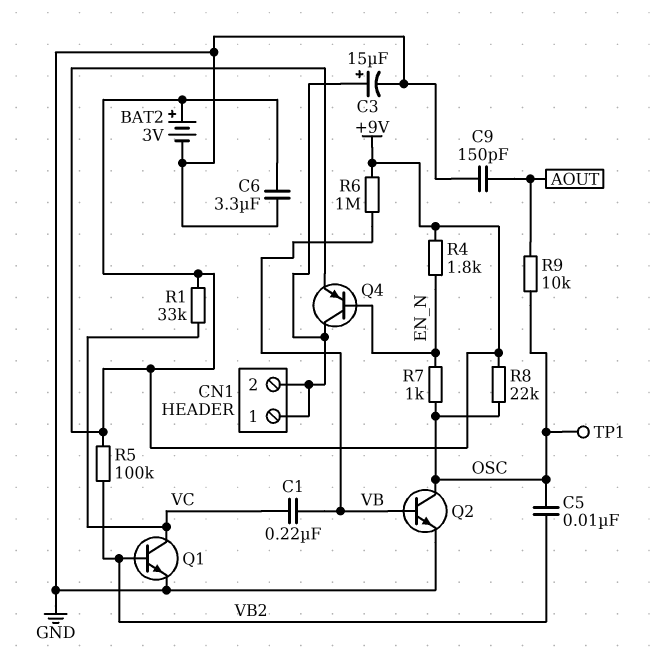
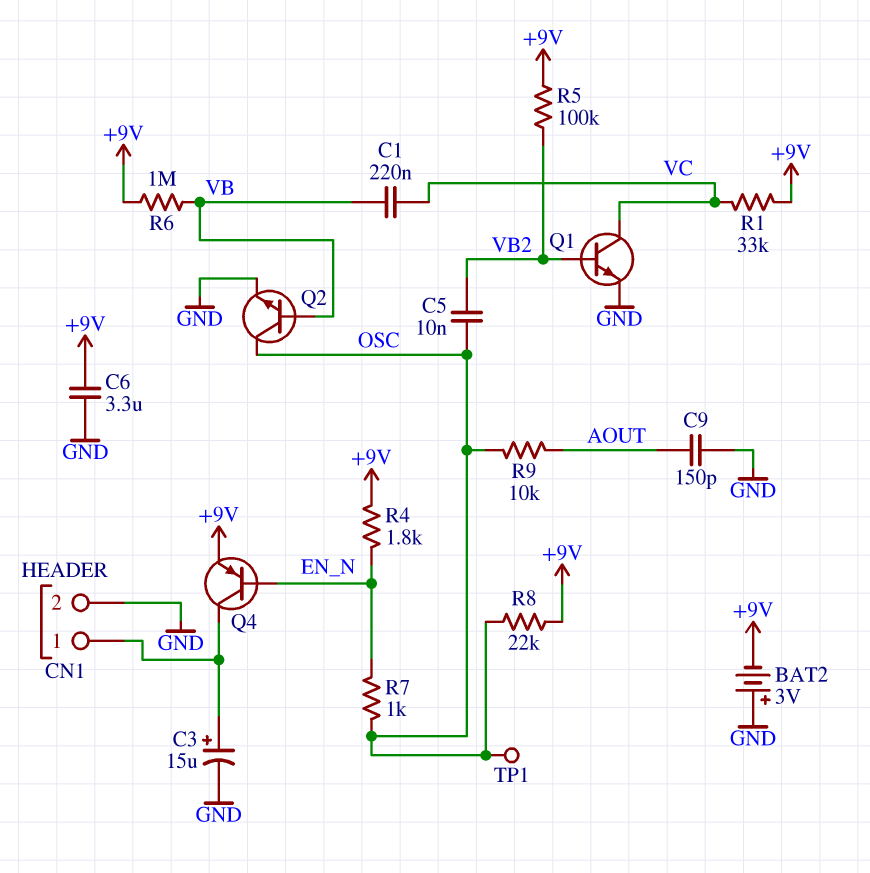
BAT2: 3V (plus +9V, minus GND) -> 3V (plus GND, minus +9V)
CN1 pin 2: CN1/1 -> GND

